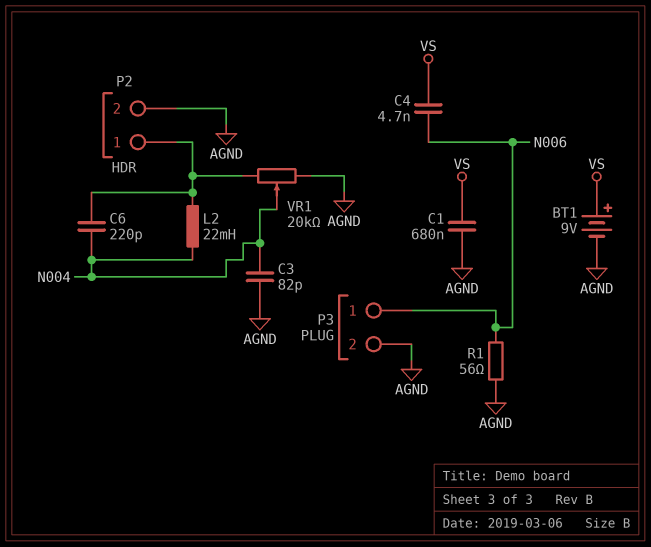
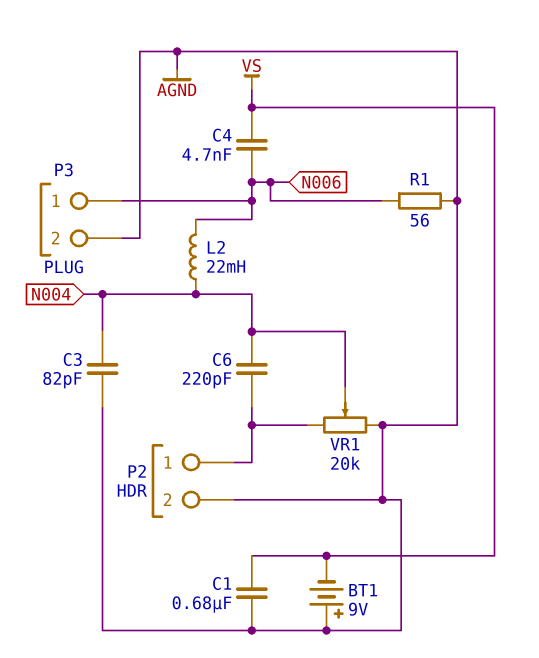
BT1: 9V (plus VS, minus AGND) -> 9V (plus AGND, minus VS)
L2: 22mH (N004, P2/1) -> 22mH (N004, N006)

